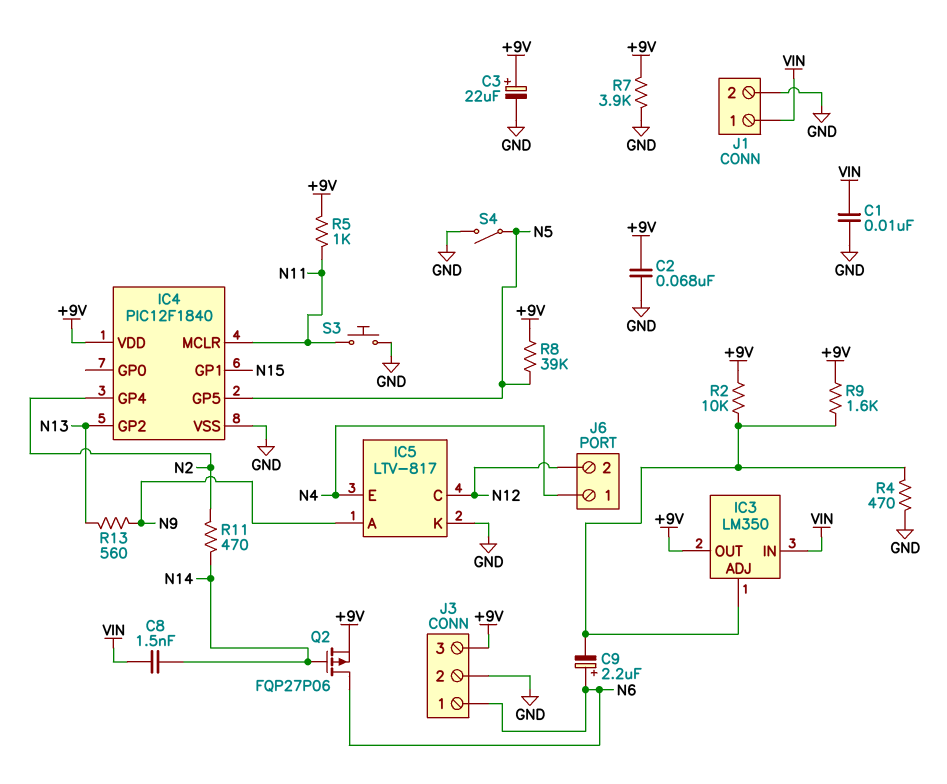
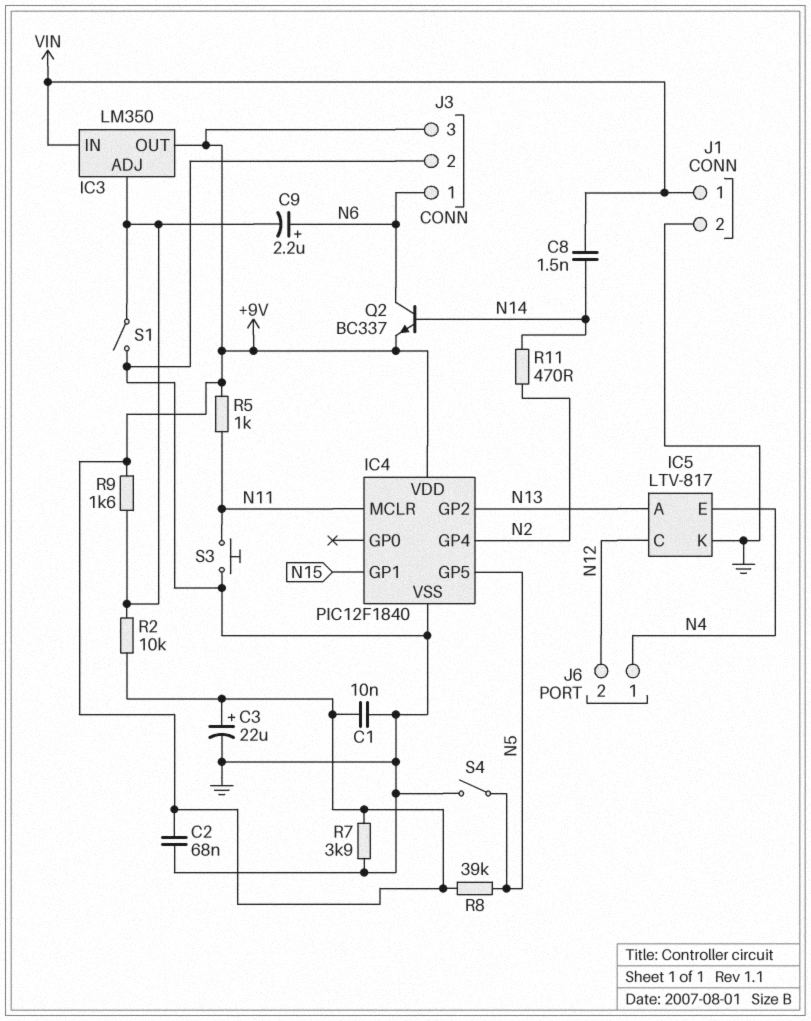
C1: 10nF (GND, VIN) -> 10nF (+9V, GND)
IC5 pin A: N9 -> N13
Q2: PMOS FQP27P06 (G N14, D N6, S +9V) -> NPN BC337 (B N14, C N6, E +9V)
R4: 470 (GND, IC3/ADJ) -> none
R13: 560 (N9, N13) -> none
S1: none -> switch (GND, IC3/ADJ)

